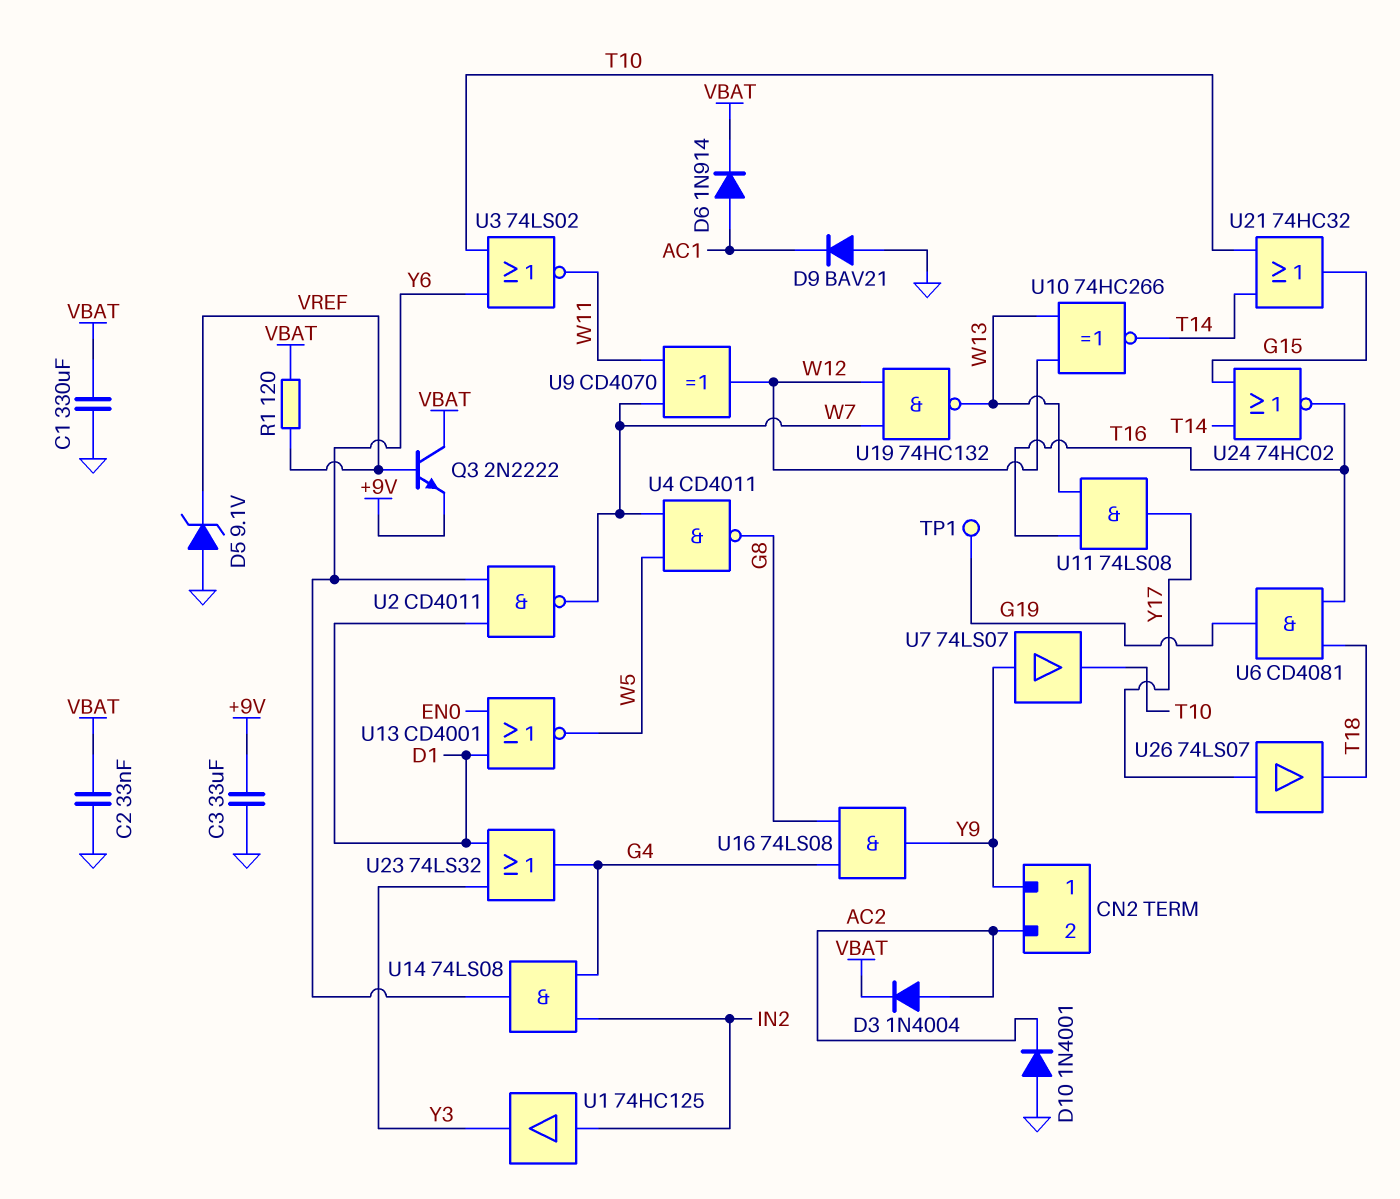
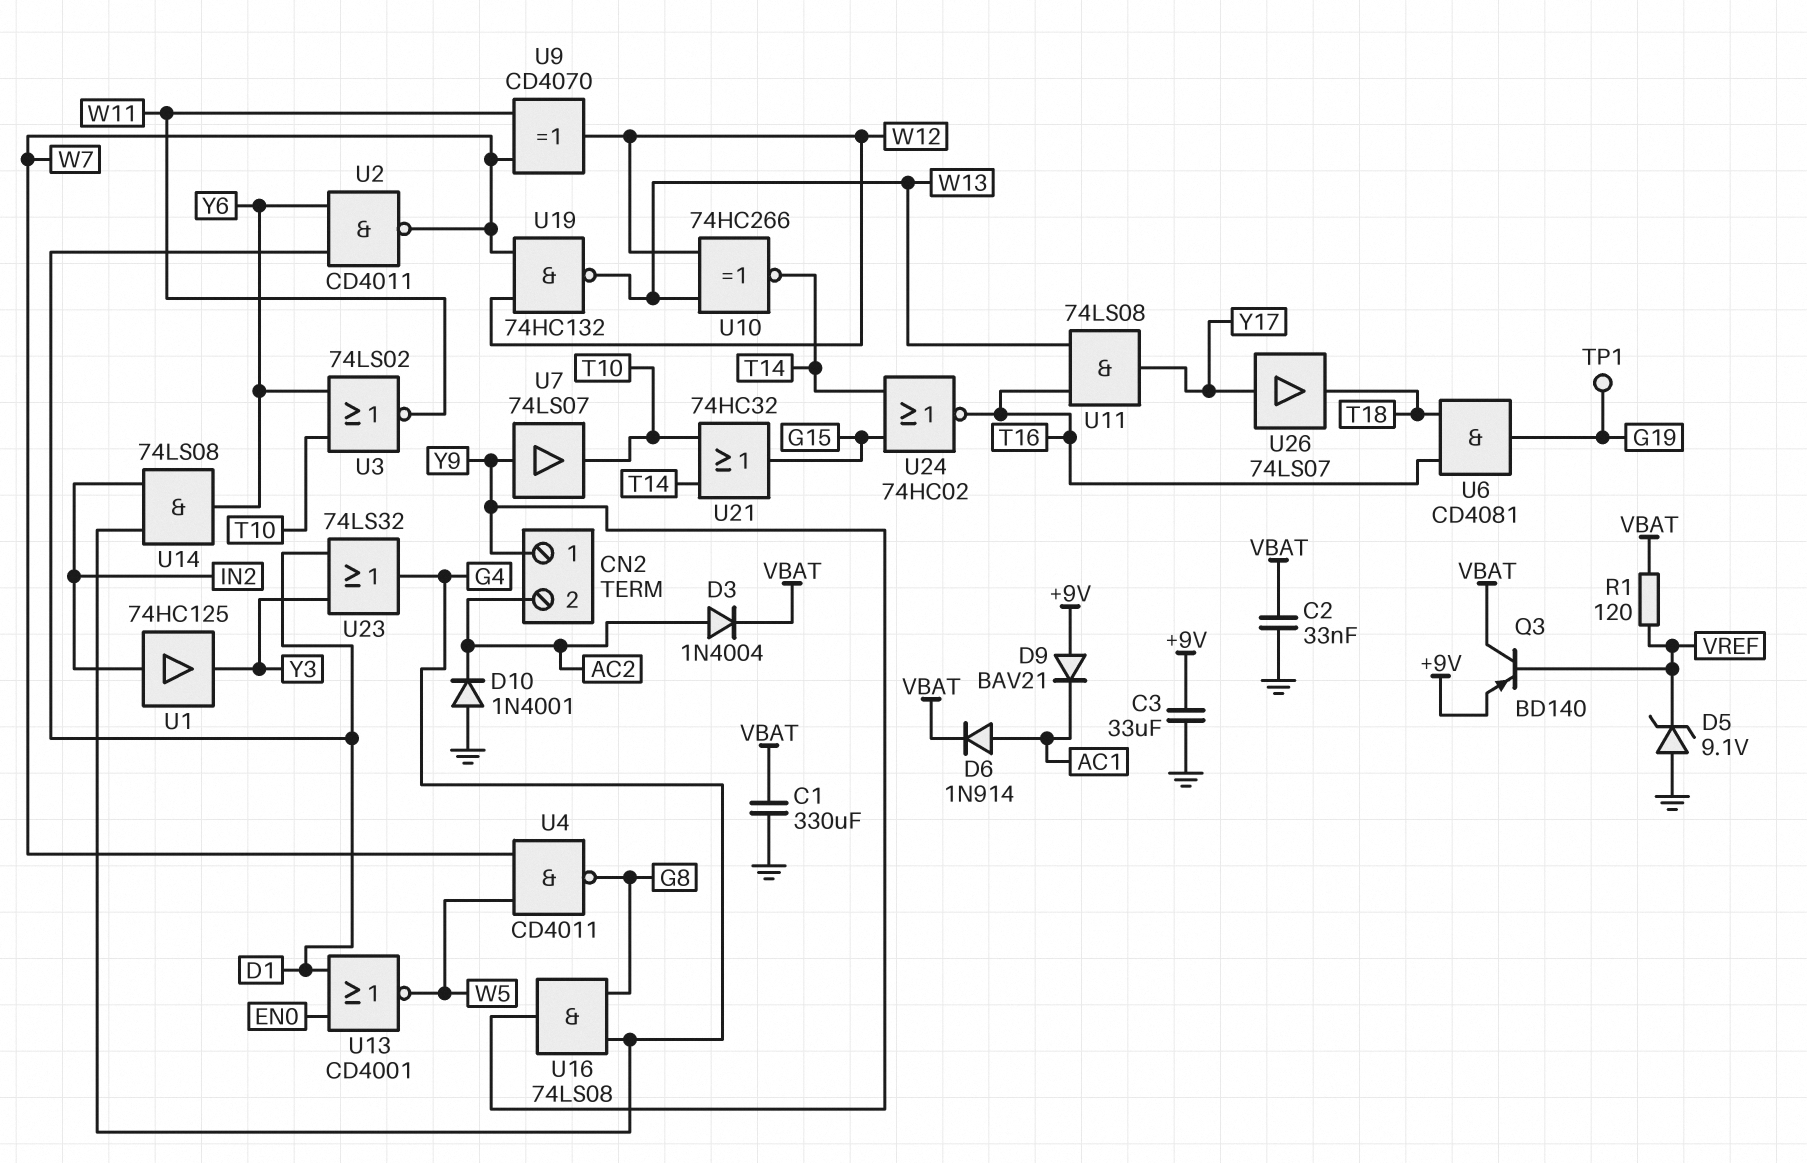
D9: diode BAV21 (A GND, K AC1) -> diode BAV21 (A +9V, K AC1)
Q3: NPN 2N2222 (B VREF, C VBAT, E +9V) -> PNP BD140 (B VREF, C VBAT, E +9V)

